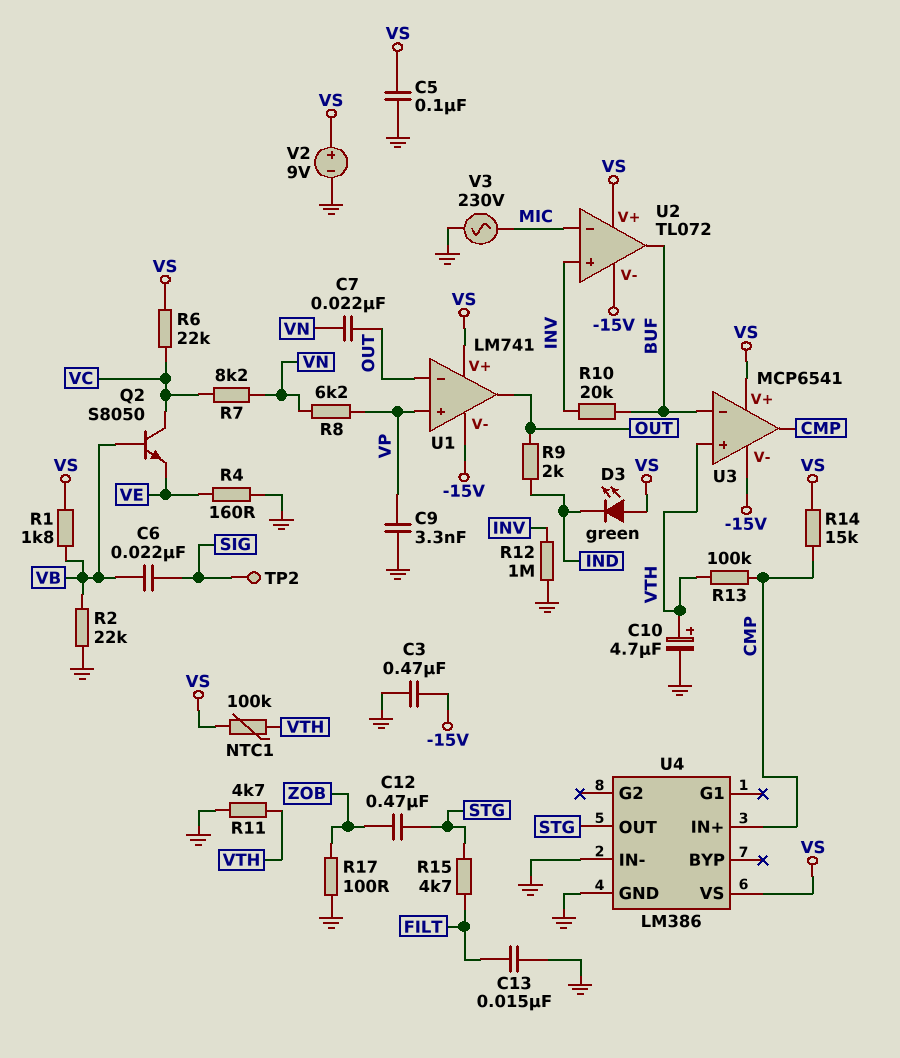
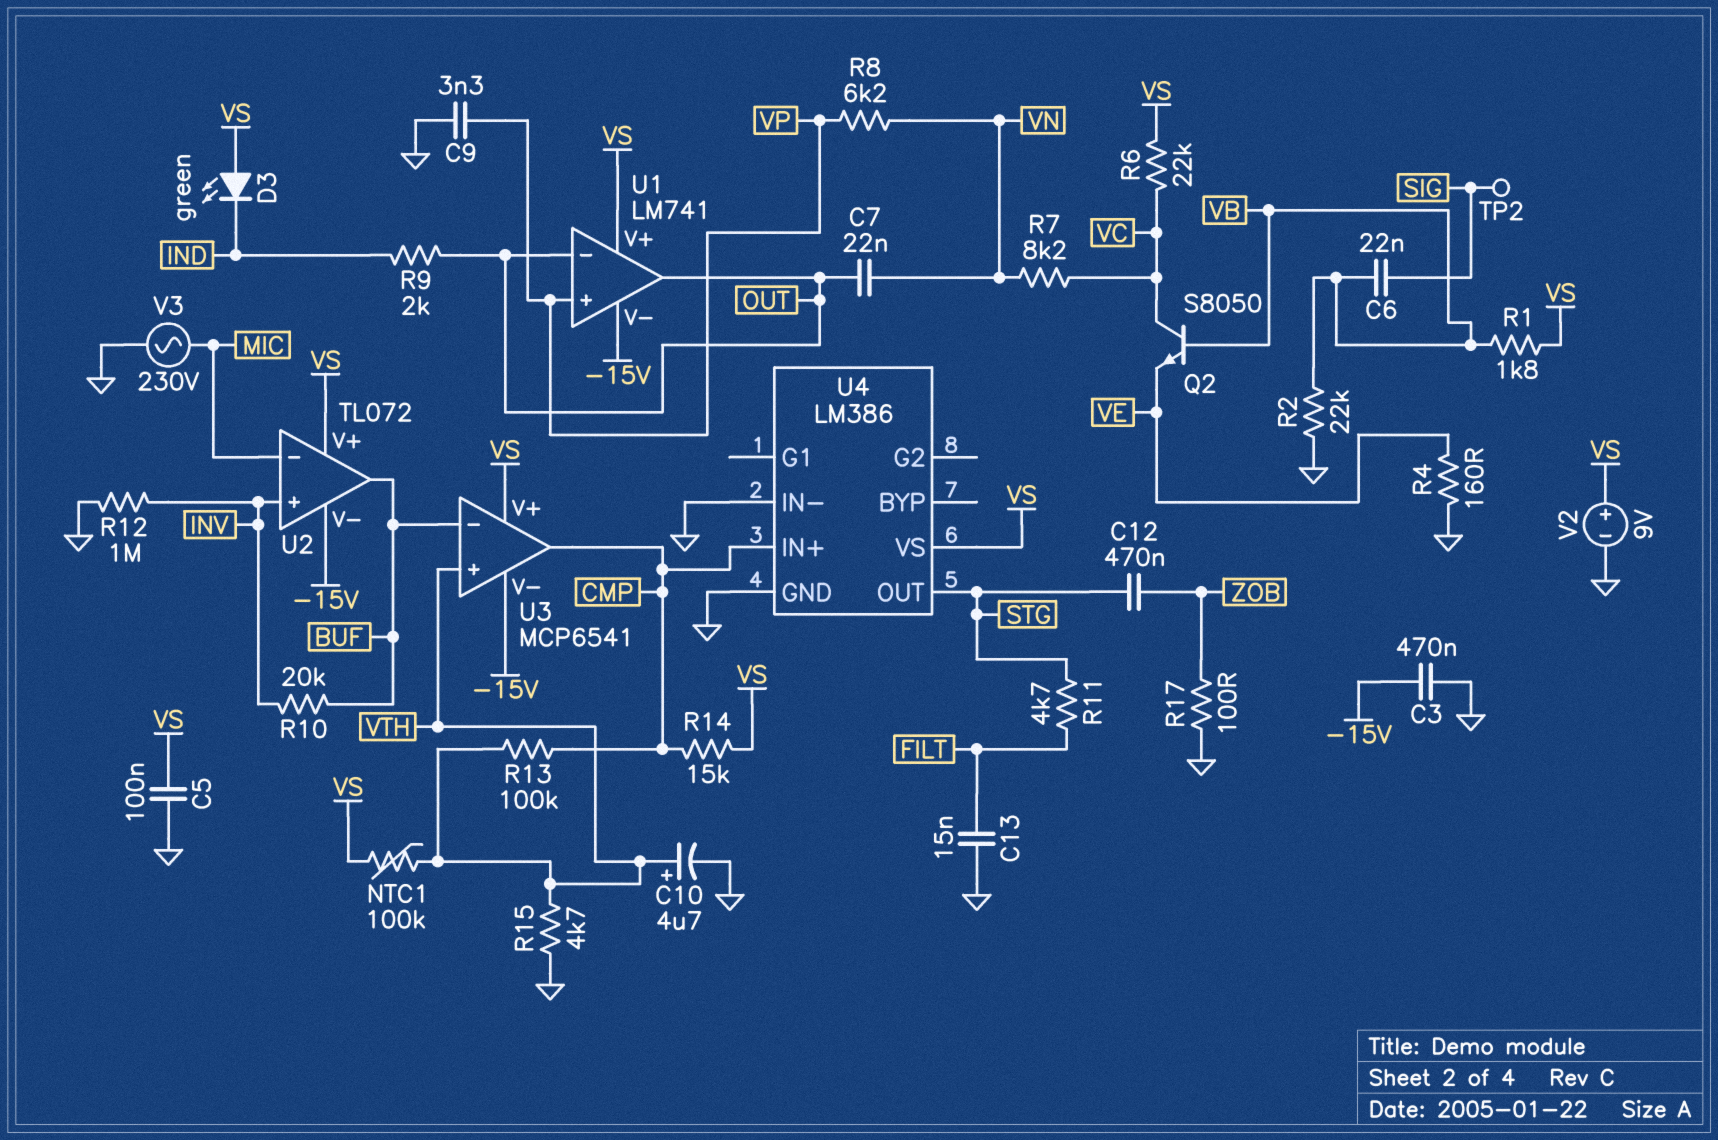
R11: 4.7k (GND, VTH) -> 4.7k (FILT, STG)
R15: 4.7k (FILT, STG) -> 4.7k (GND, VTH)

